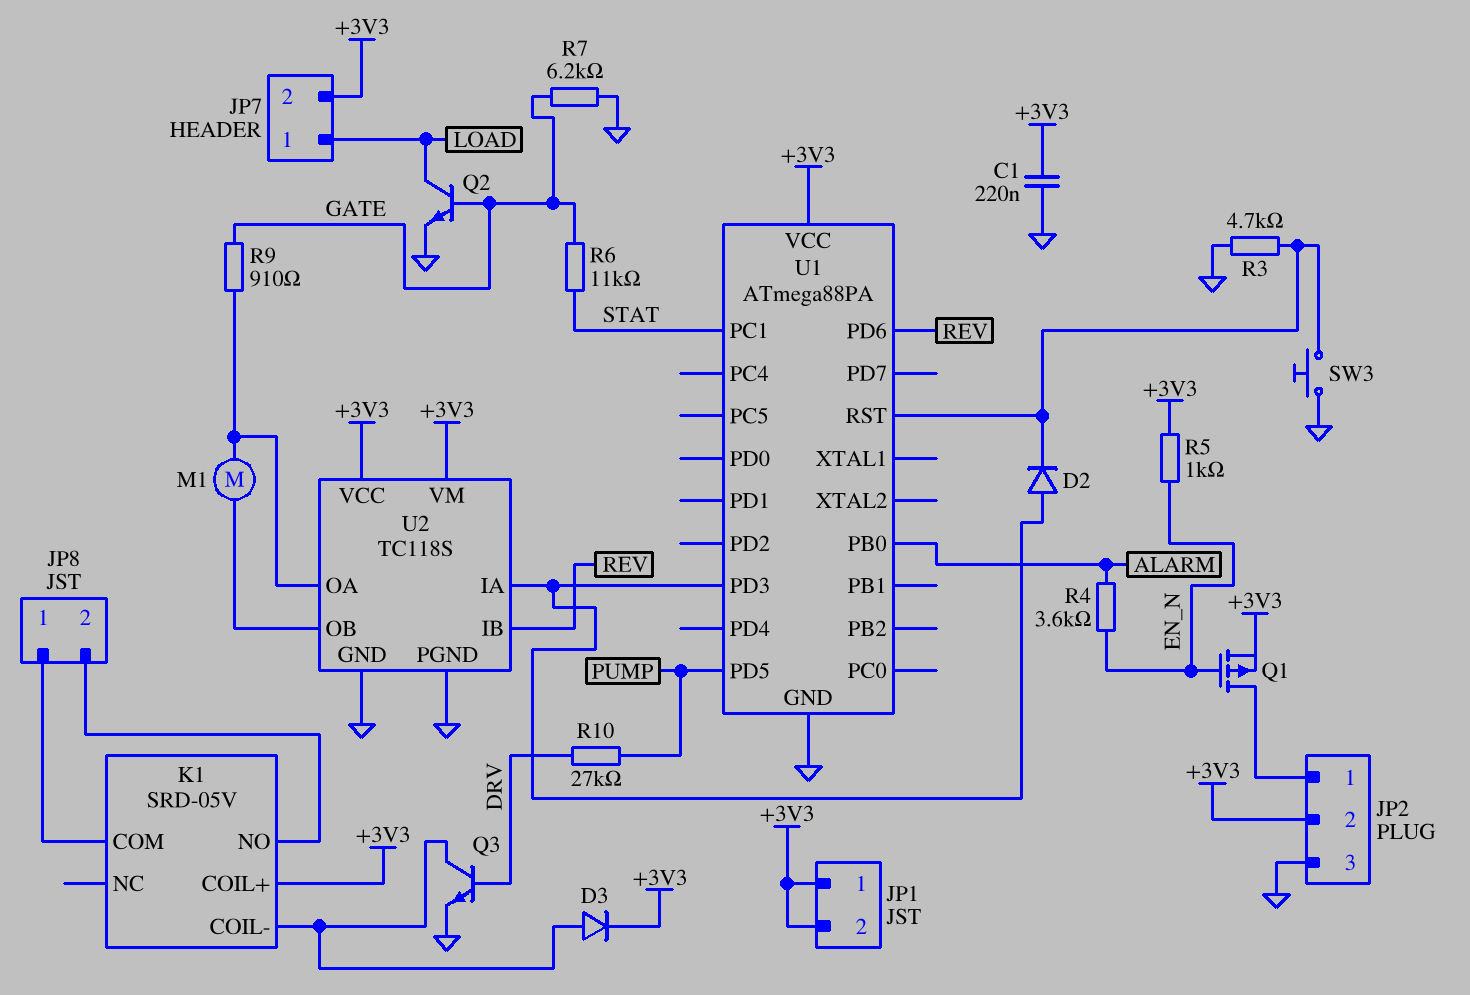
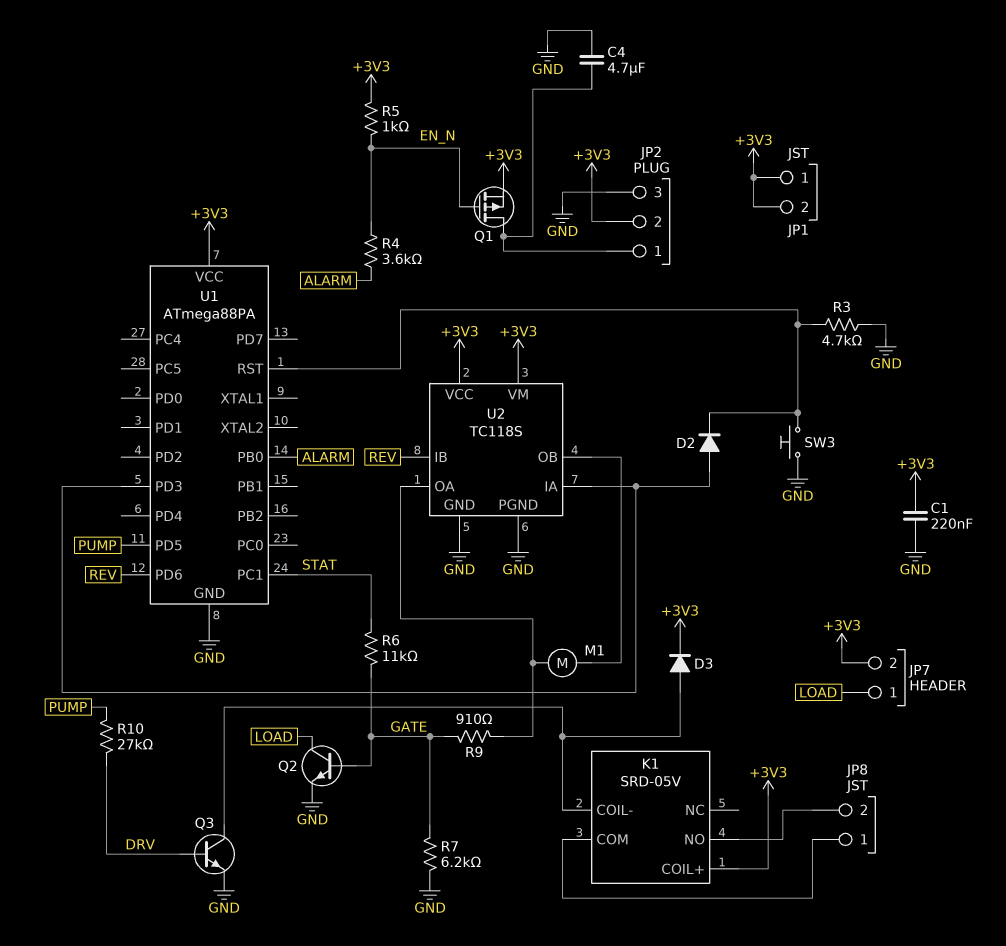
C4: none -> 4.7uF (GND, JP2/1)

